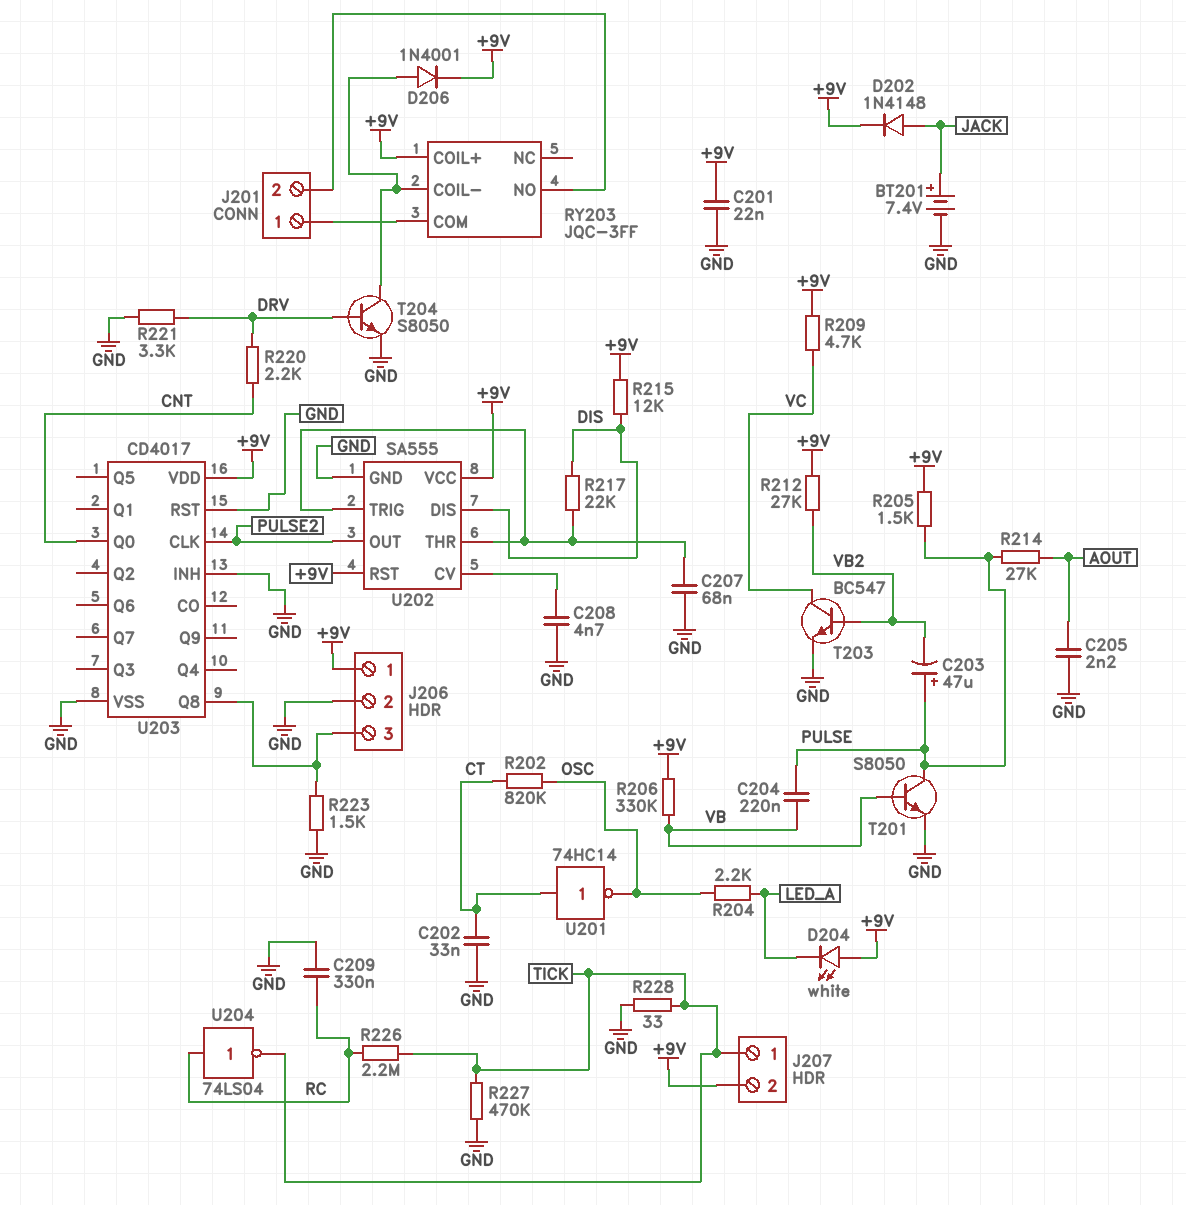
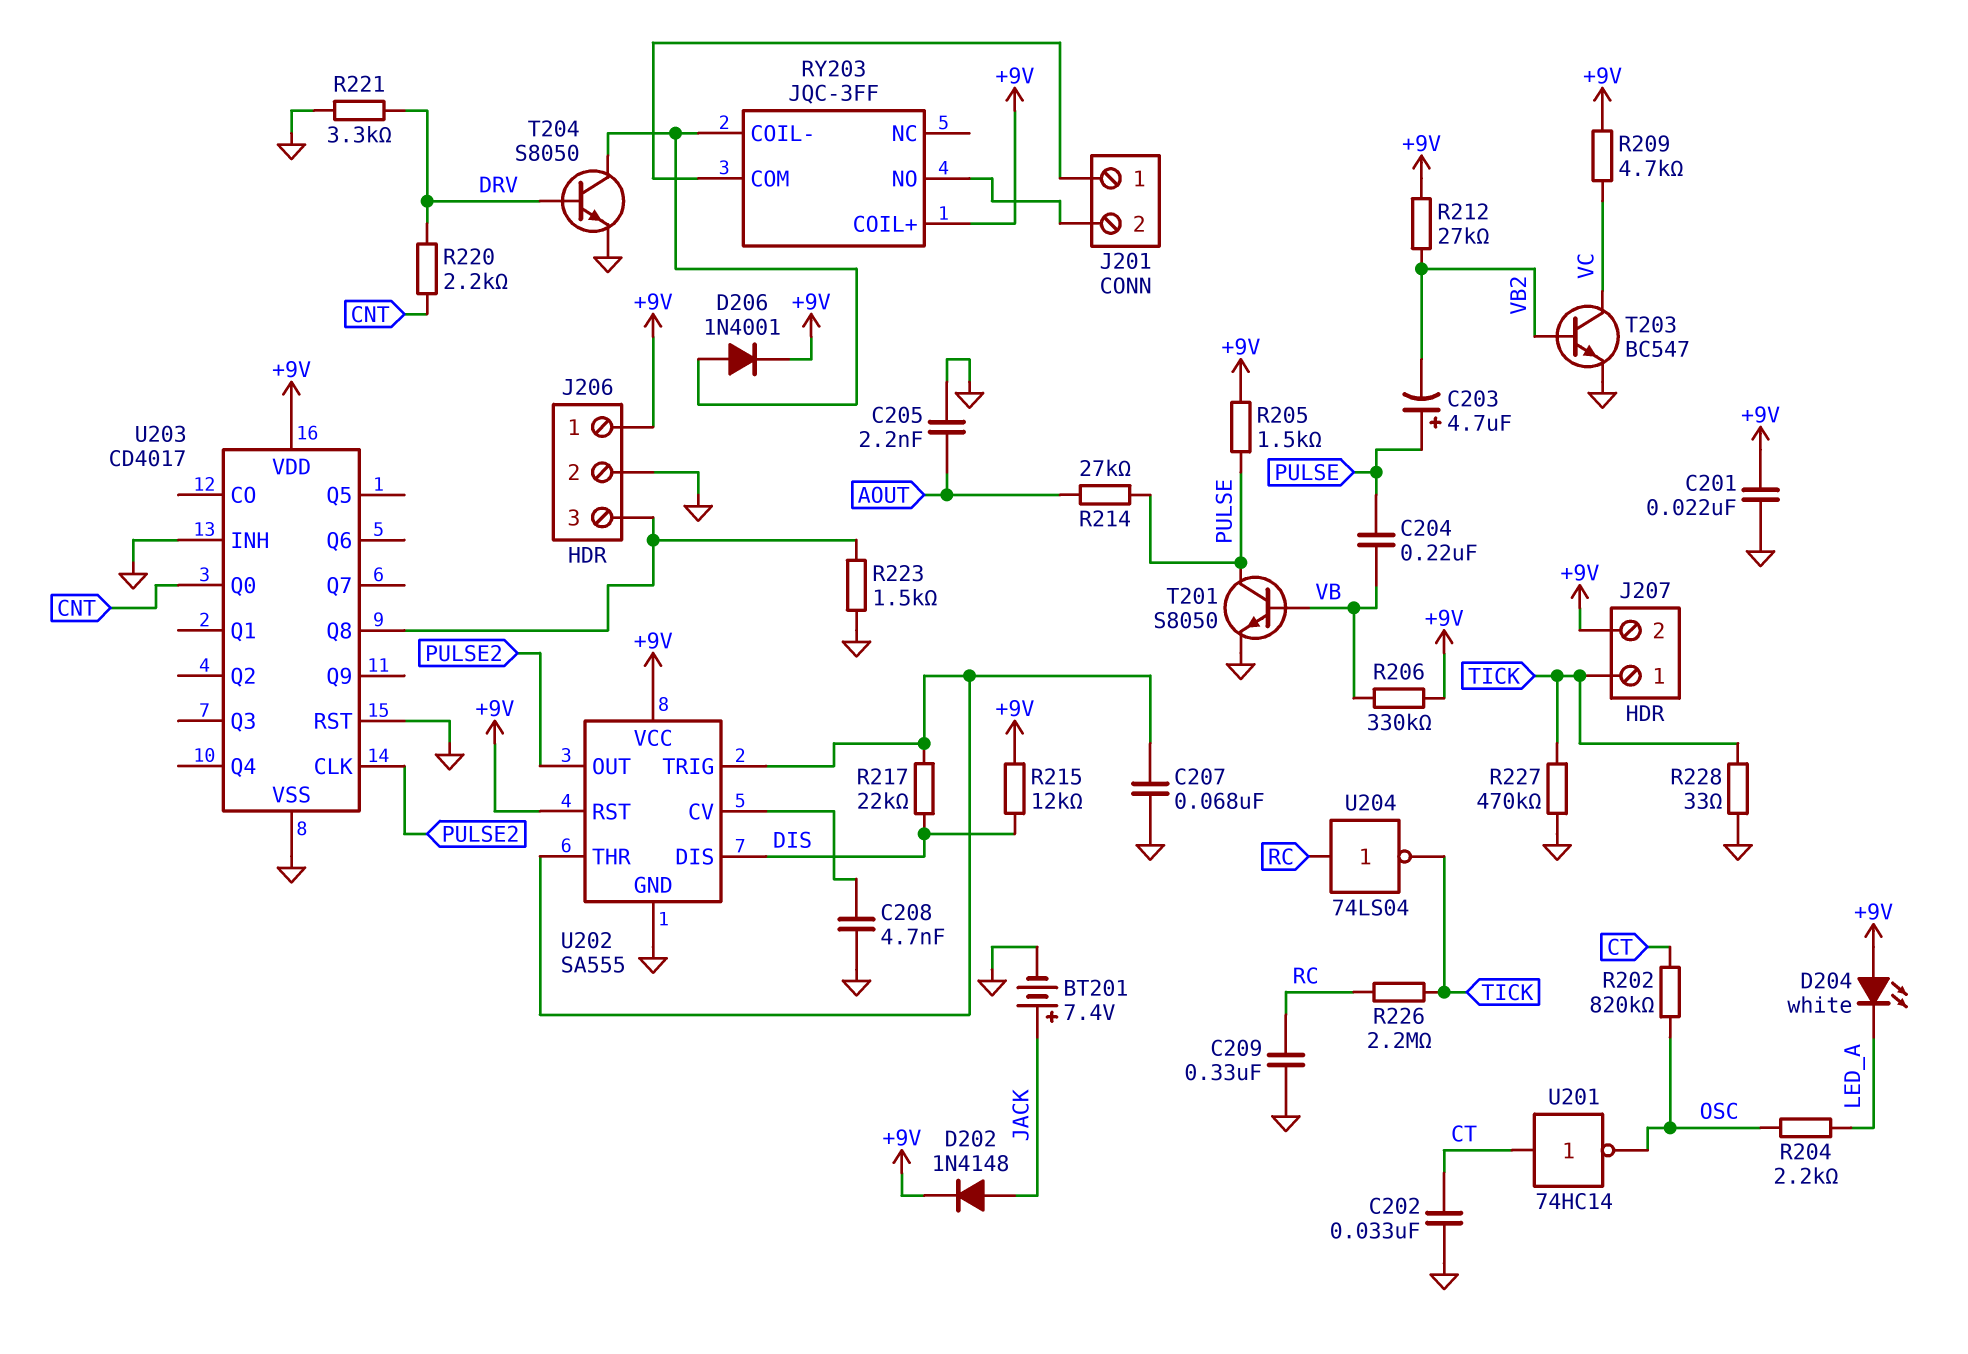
C203: 47uF (plus PULSE, minus VB2) -> 4.7uF (plus PULSE, minus VB2)

